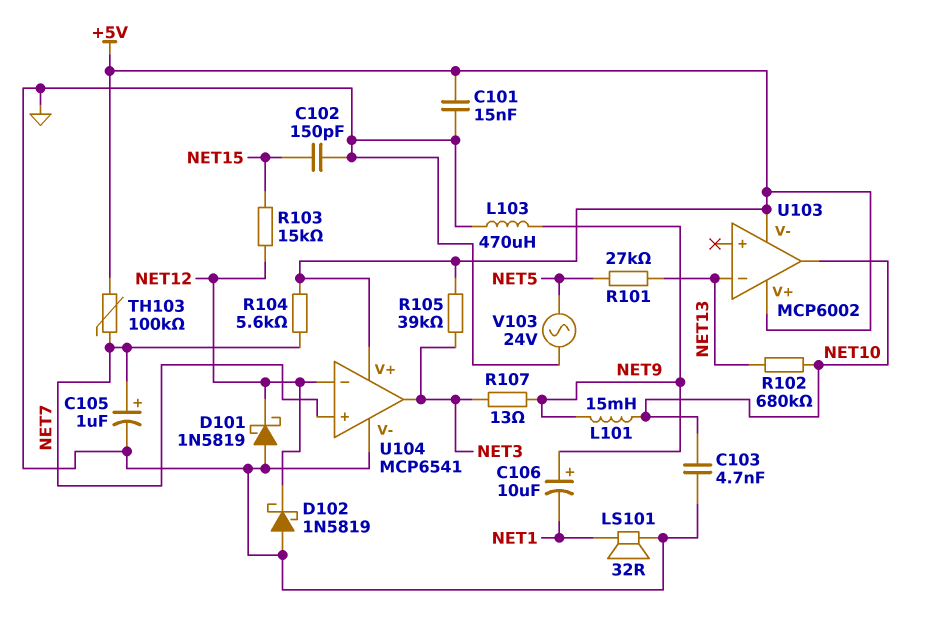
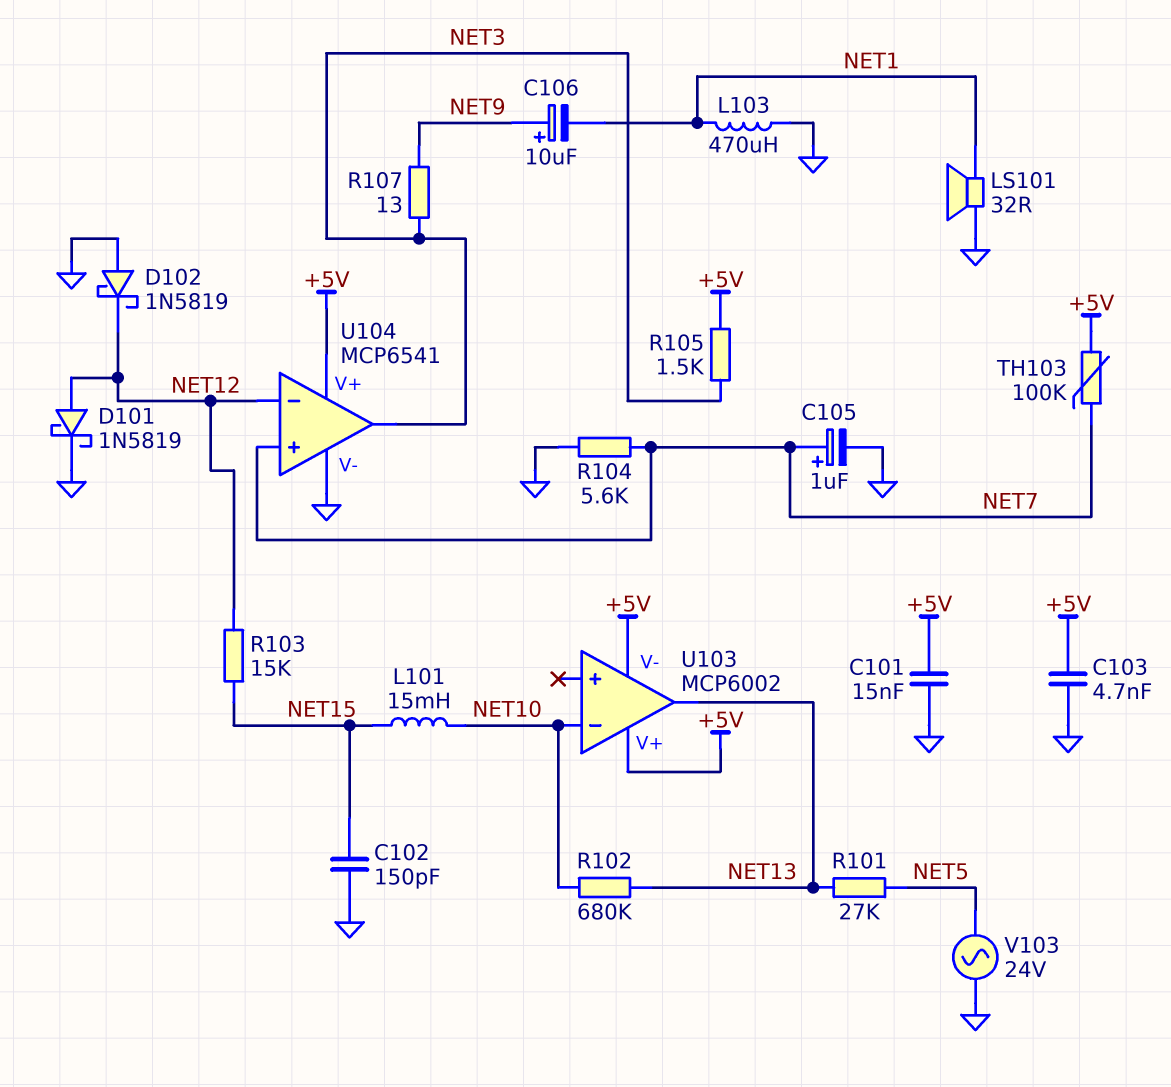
C103: 4.7nF (GND, NET10) -> 4.7nF (+5V, GND)
D101: schottky 1N5819 (A GND, K NET12) -> schottky 1N5819 (A NET12, K GND)
L101: 15mH (NET9, NET10) -> 15mH (NET10, NET15)
L103: 470uH (GND, NET9) -> 470uH (GND, NET1)
R104: 5.6k (+5V, NET7) -> 5.6k (GND, NET7)
R105: 39k (+5V, NET3) -> 1.5k (+5V, NET3)
U103 pin in-: NET13 -> NET10
U103 pin out: NET10 -> NET13

